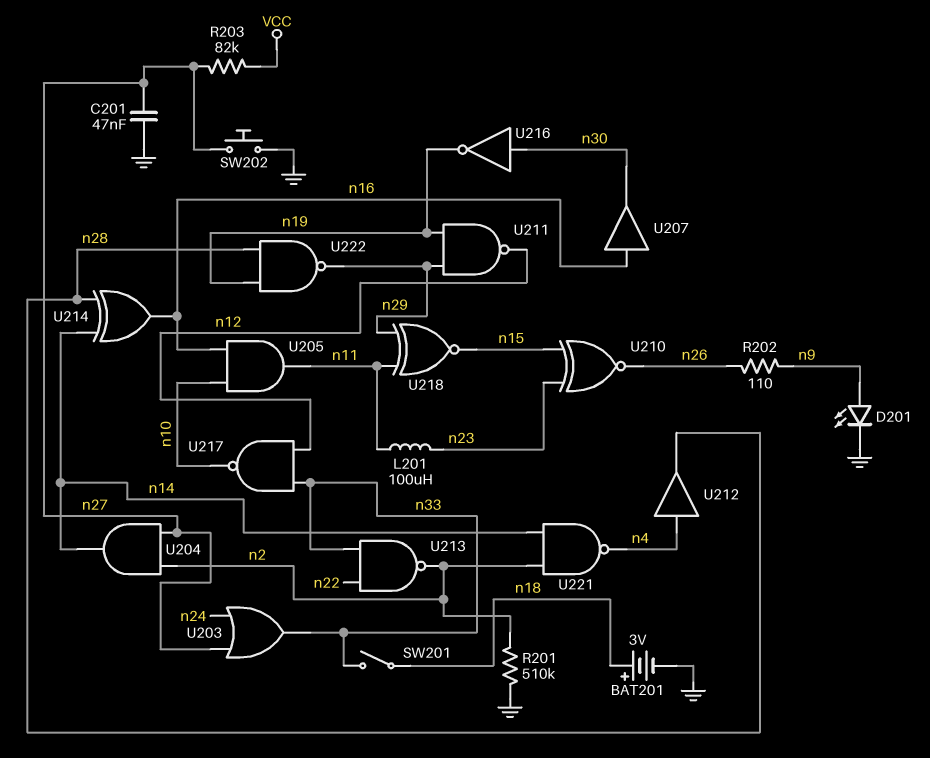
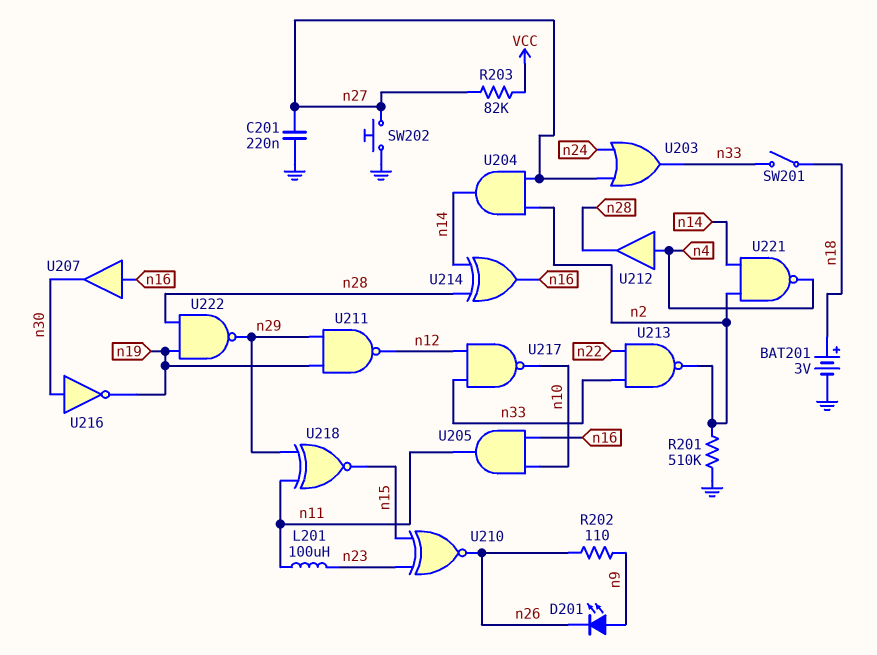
C201: 47nF (GND, n27) -> 220nF (GND, n27)
D201: LED (A n9, K GND) -> LED (A n9, K n26)

